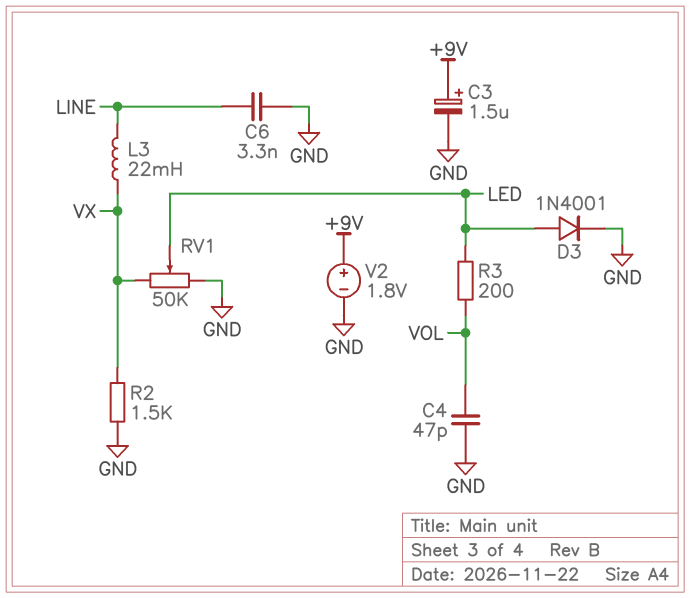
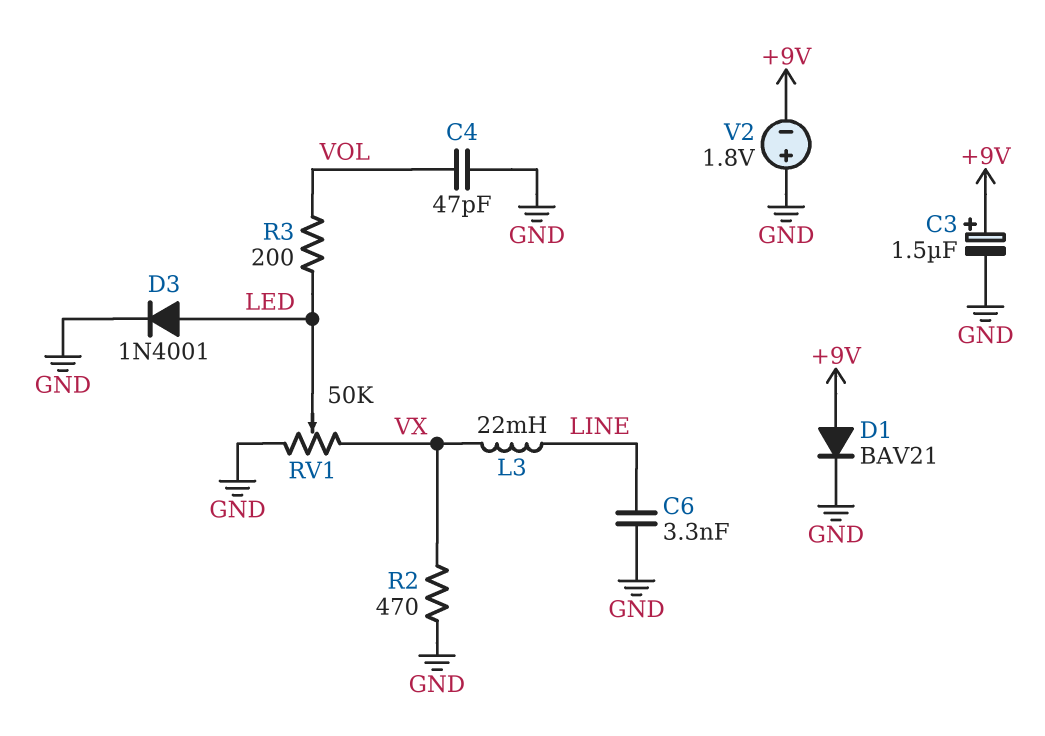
D1: none -> diode BAV21 (A +9V, K GND)
R2: 1.5k (GND, VX) -> 470 (GND, VX)
V2: 1.8V (plus +9V, minus GND) -> 1.8V (plus GND, minus +9V)

